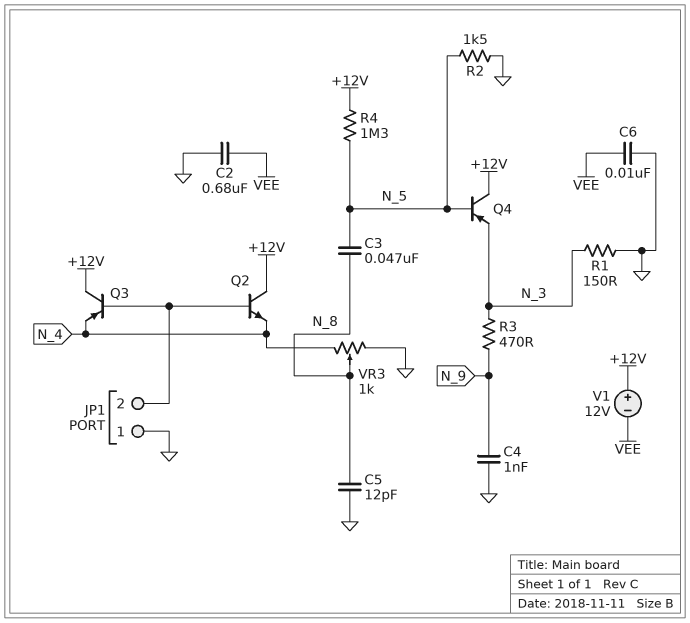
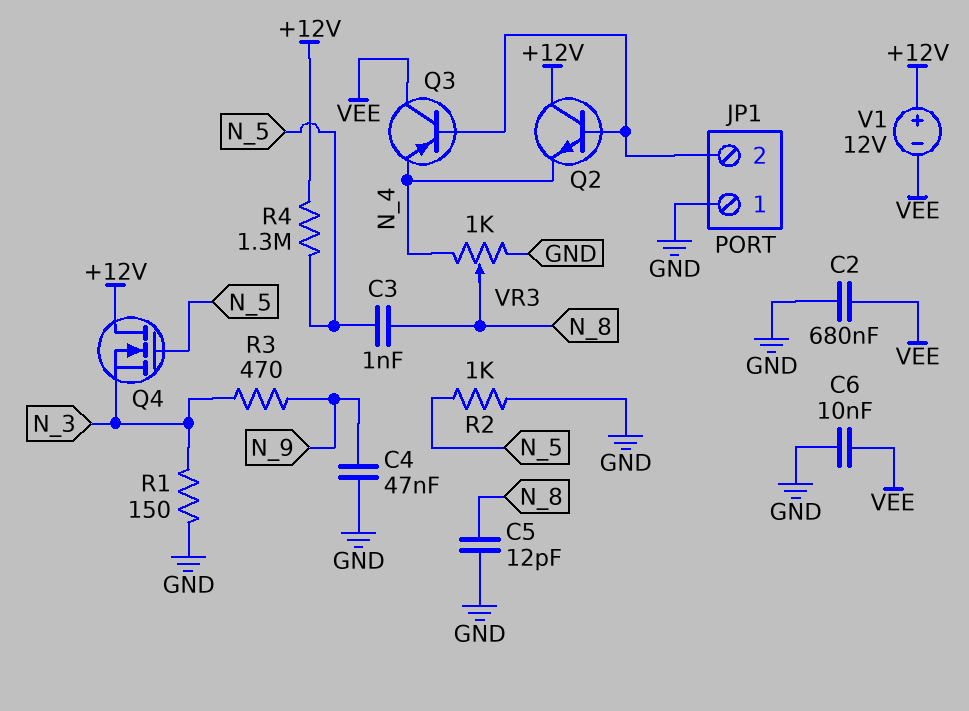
C3: 47nF (N_5, N_8) -> 1nF (N_5, N_8)
C4: 1nF (GND, N_9) -> 47nF (GND, N_9)
Q3: PNP (B JP1/2, C +12V, E N_4) -> PNP (B JP1/2, C VEE, E N_4)
Q4: PNP (B N_5, C +12V, E N_3) -> NMOS (G N_5, D +12V, S N_3)
R2: 1.5k (GND, N_5) -> 1k (GND, N_5)

